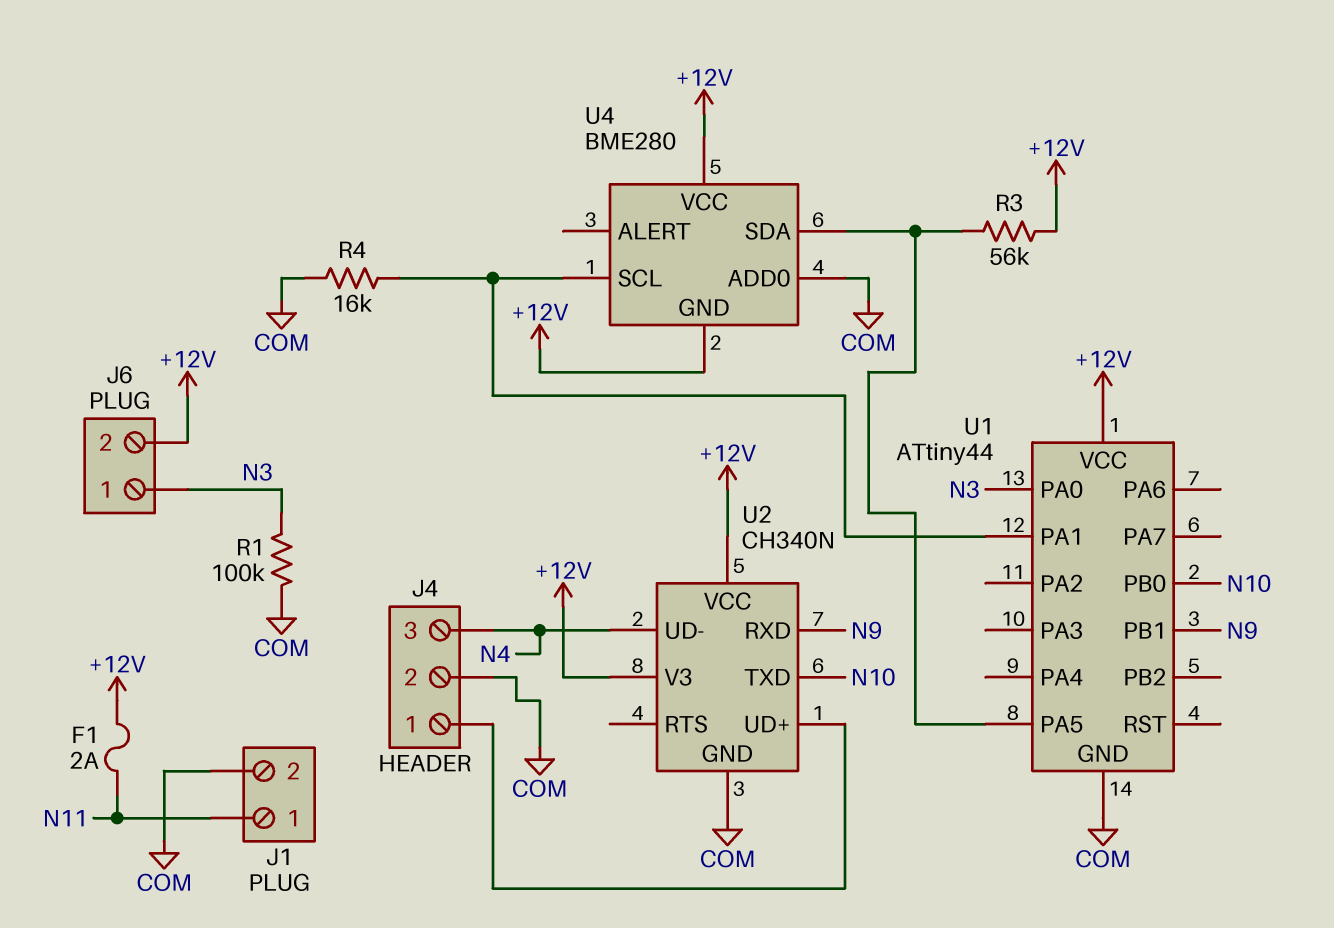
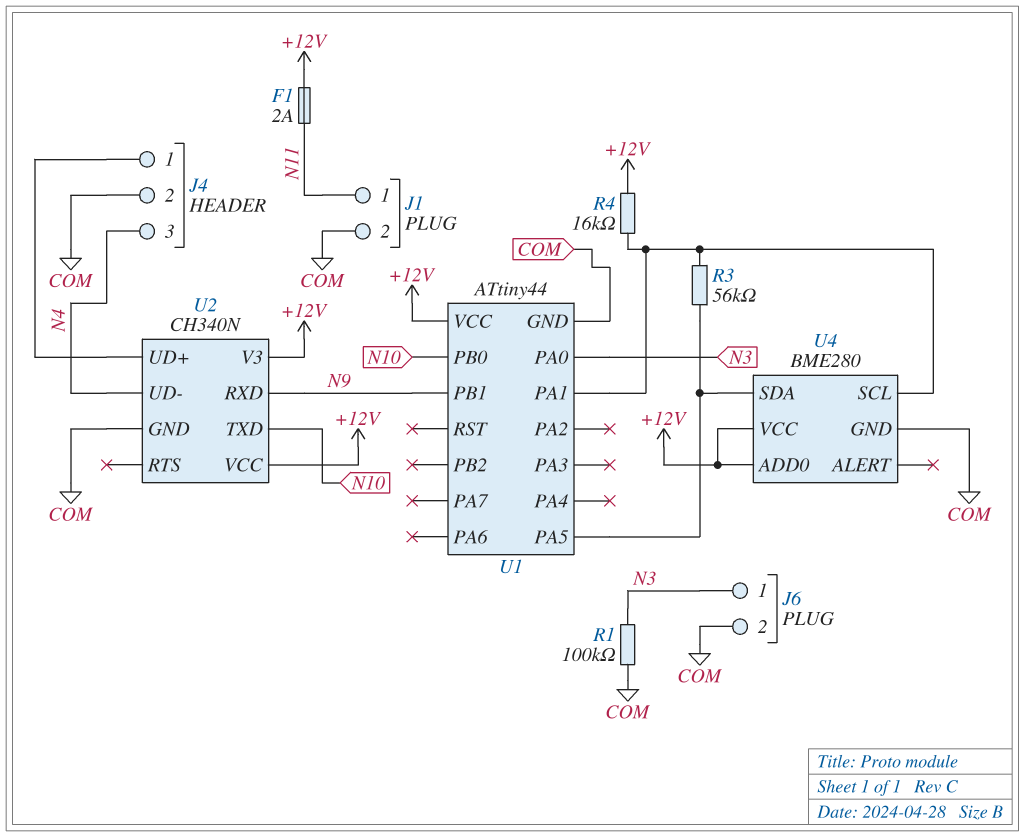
J6 pin 2: +12V -> COM
R3: 56k (+12V, U1/PA5) -> 56k (U1/PA1, U1/PA5)
R4: 16k (COM, U1/PA1) -> 16k (+12V, U1/PA1)
U4 pin ADD0: COM -> +12V
U4 pin GND: +12V -> COM

